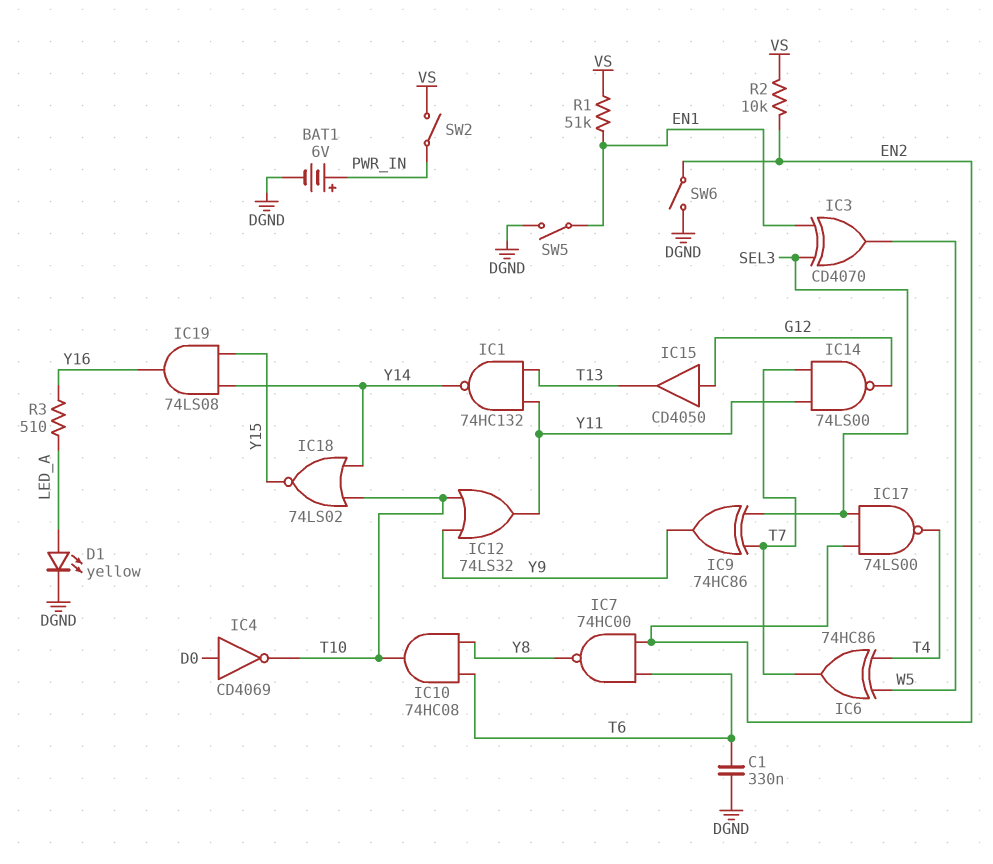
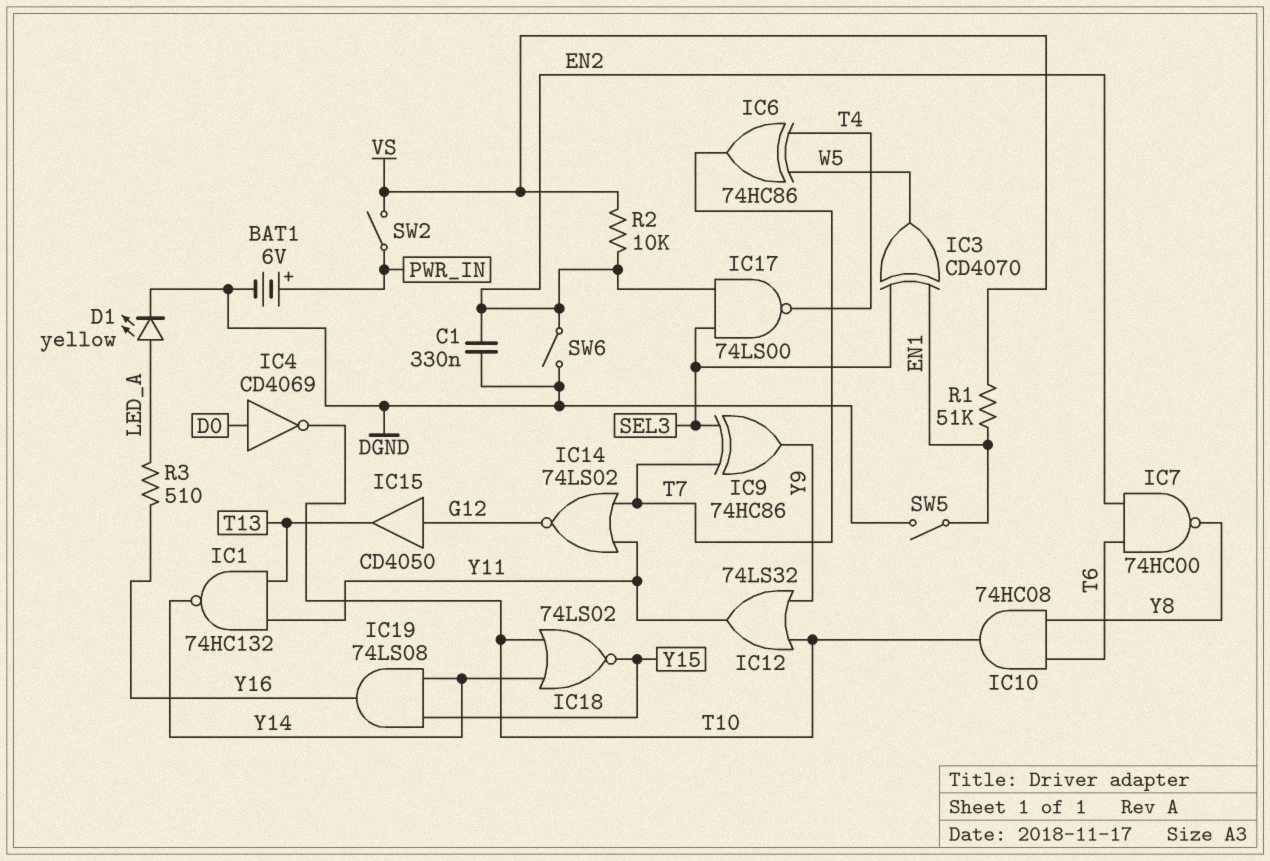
C1: 330nF (DGND, T6) -> 330nF (DGND, EN2)
IC14: NAND 74LS00 (in T7, in Y11, out G12) -> NOR 74LS02 (in T7, in Y11, out G12)

